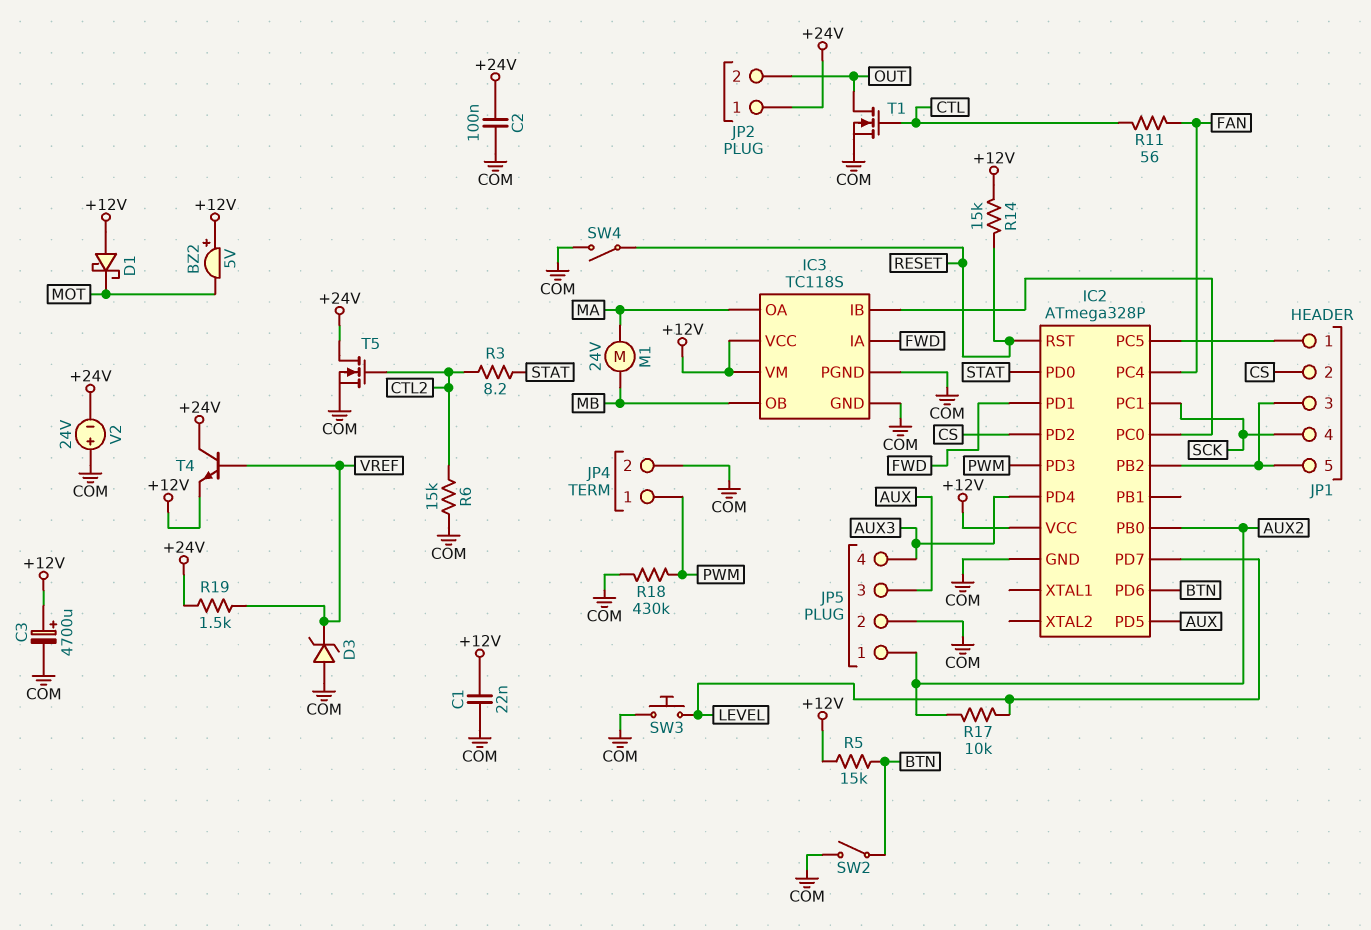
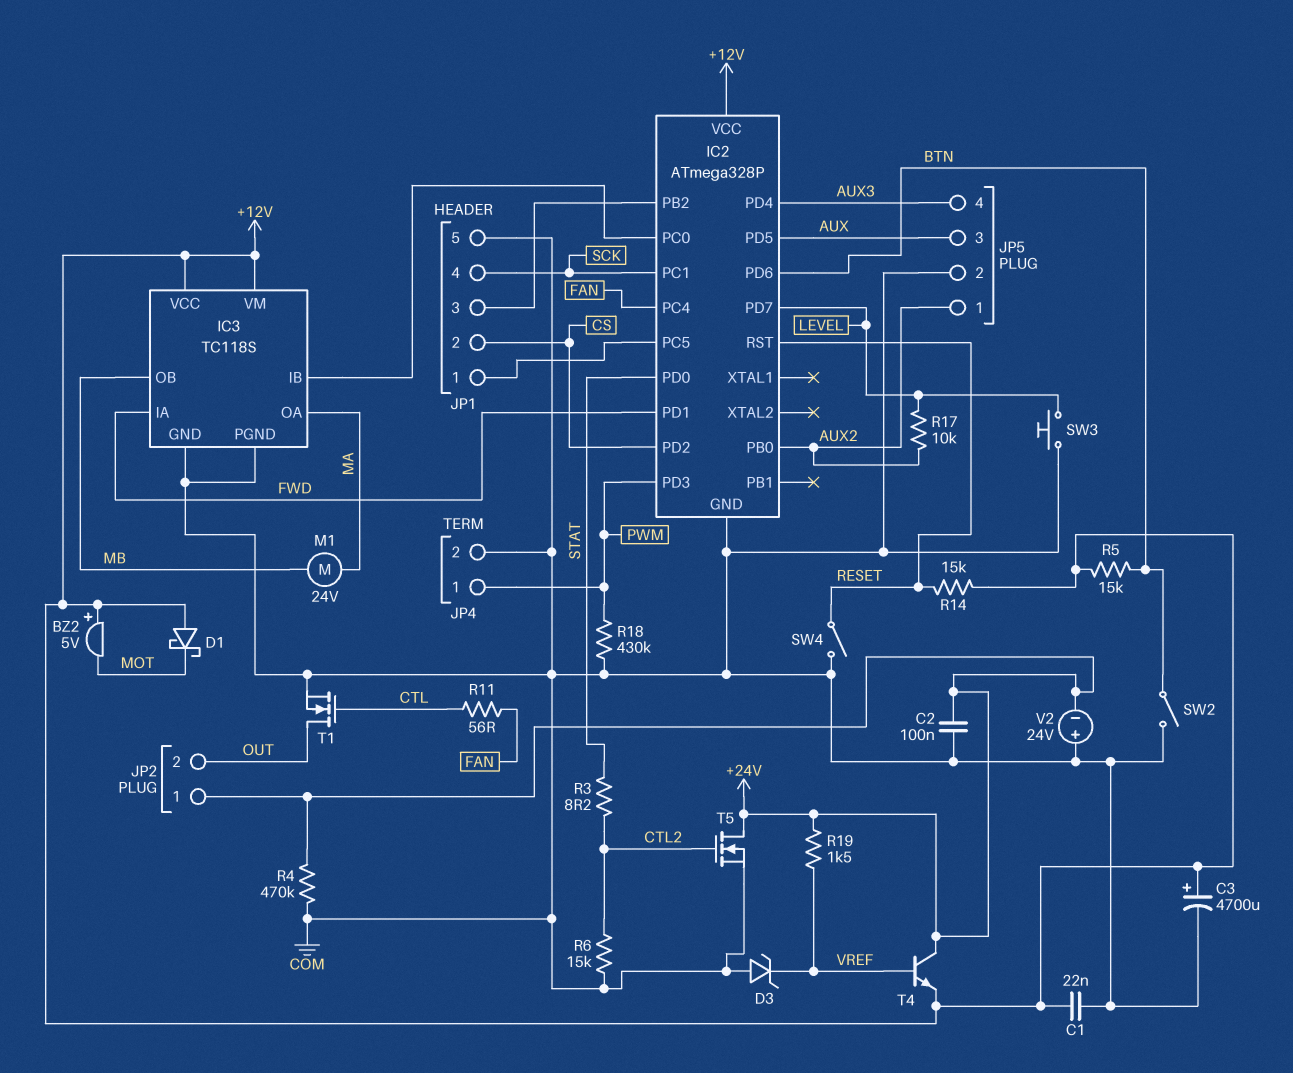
JP1 pin 5: IC2/PB2 -> COM
R4: none -> 470k (+24V, COM)

